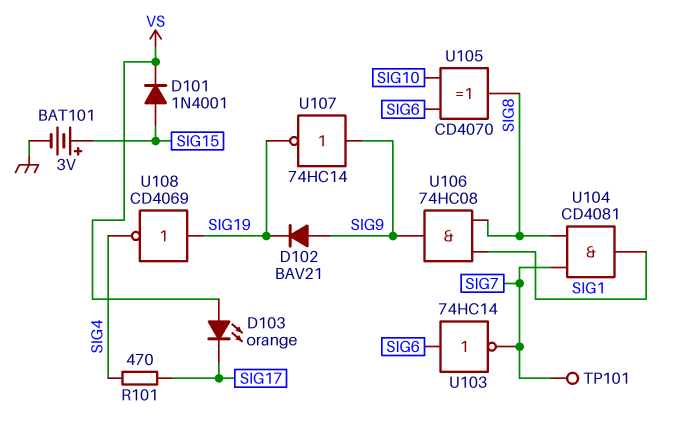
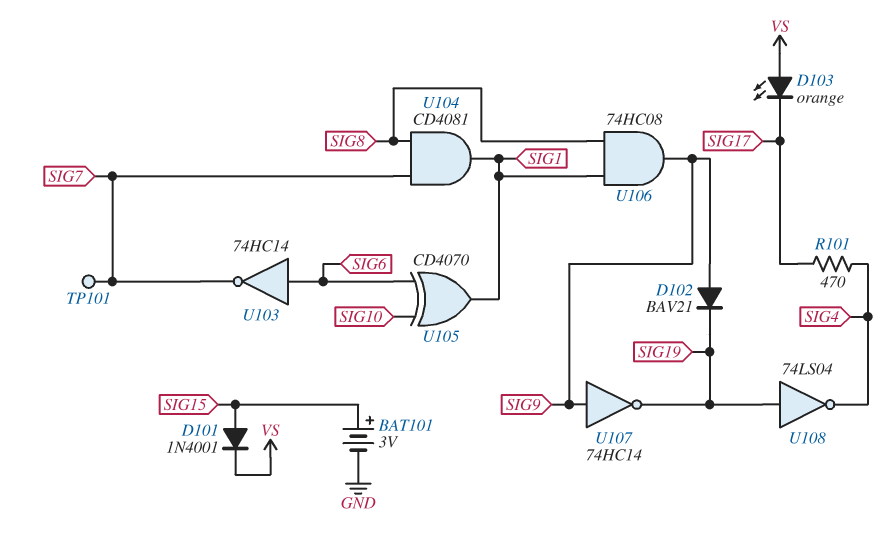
U105: XOR CD4070 (in SIG6, in SIG10, out SIG8) -> XOR CD4070 (in SIG6, in SIG10, out SIG1)
U108: NOT CD4069 (in SIG19, out SIG4) -> NOT 74LS04 (in SIG19, out SIG4)

